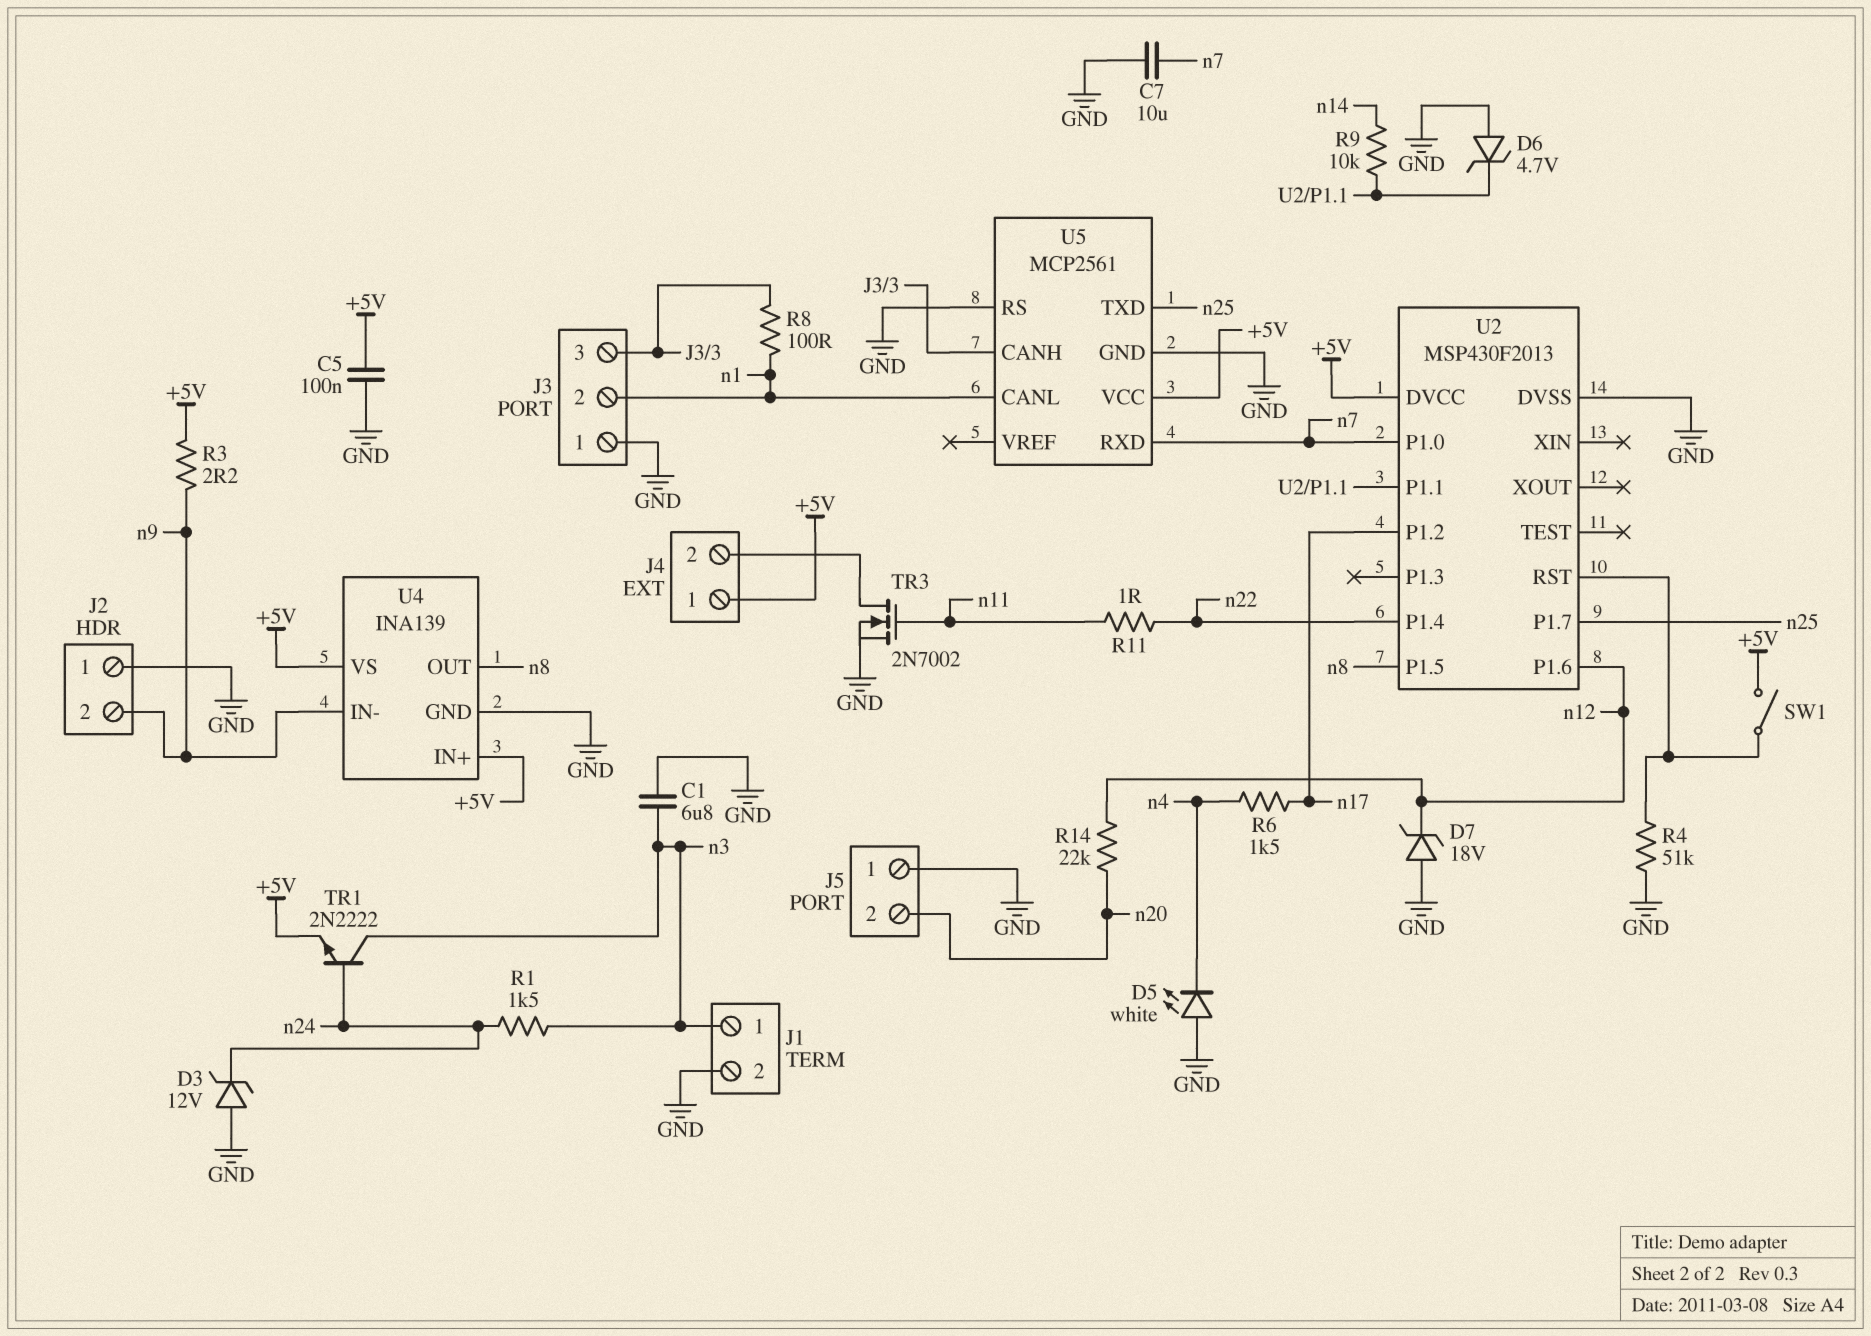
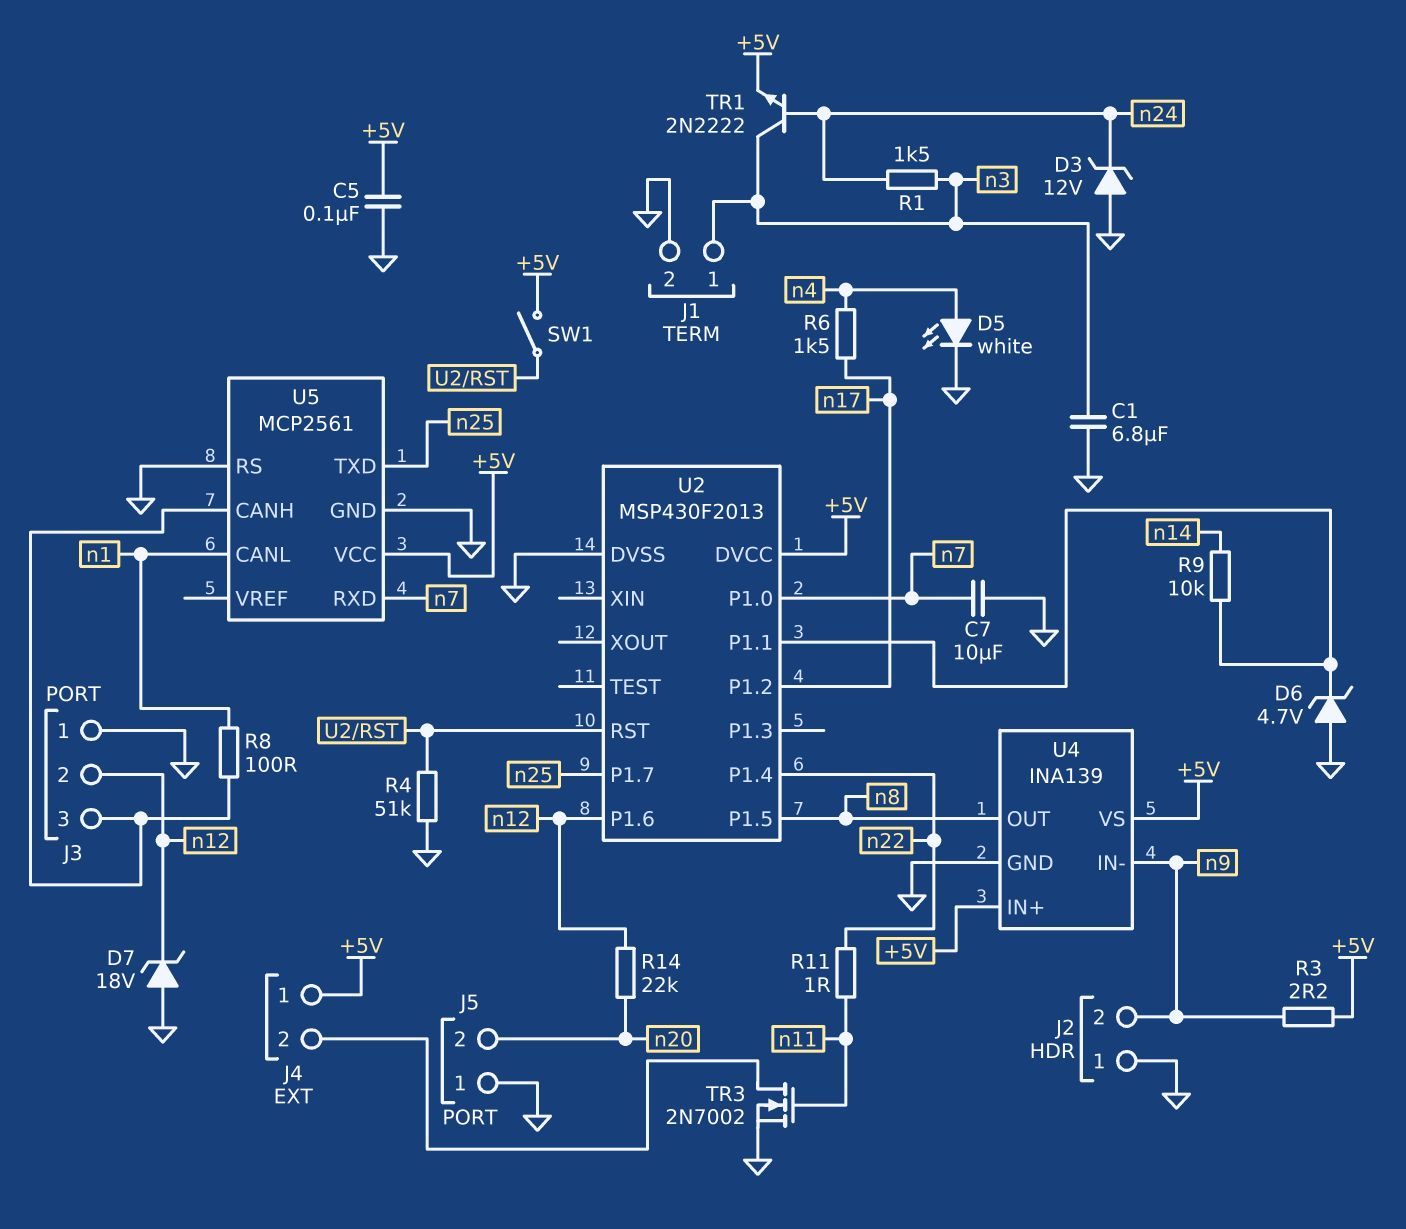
D5: LED white (A GND, K n4) -> LED white (A n4, K GND)
J3 pin 2: n1 -> n12

